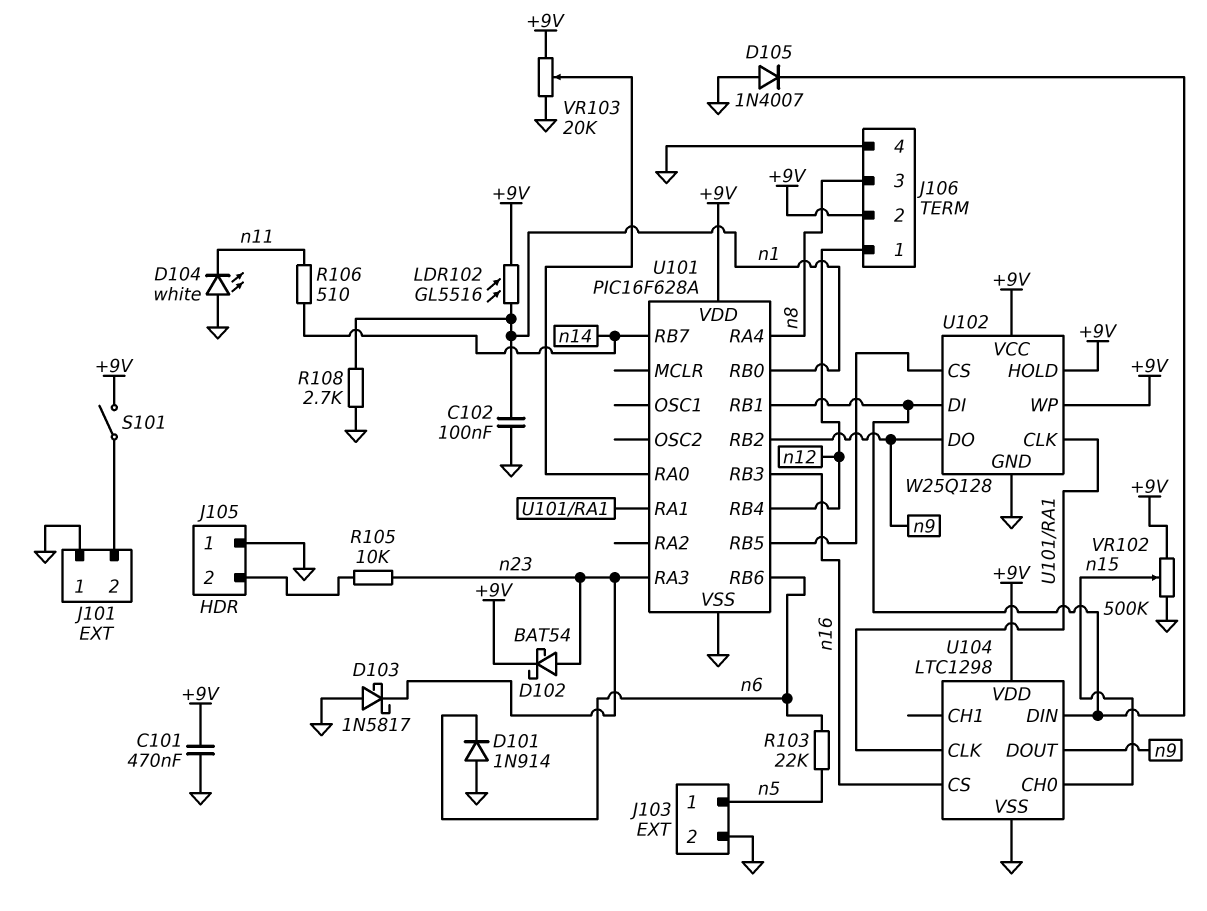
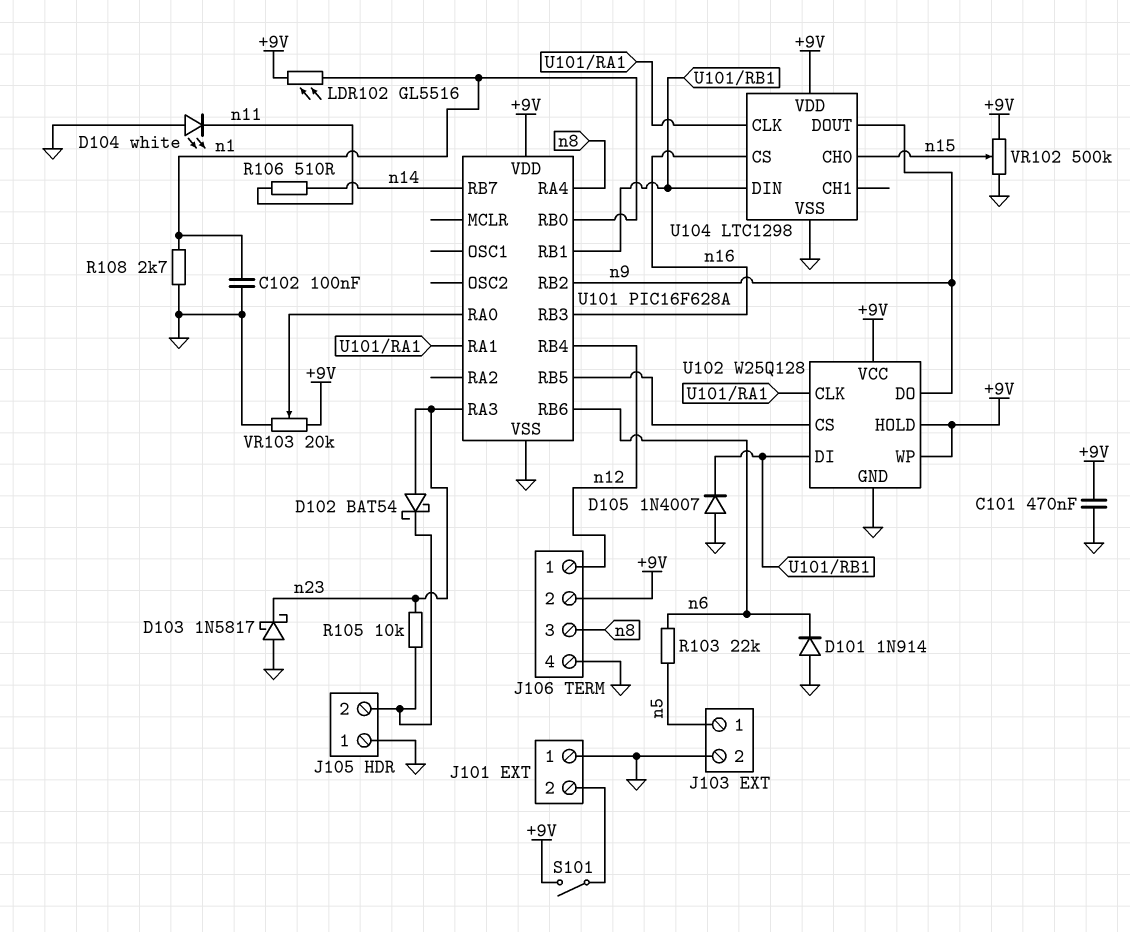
D102: schottky BAT54 (A n23, K +9V) -> schottky BAT54 (A n23, K J105/2)

